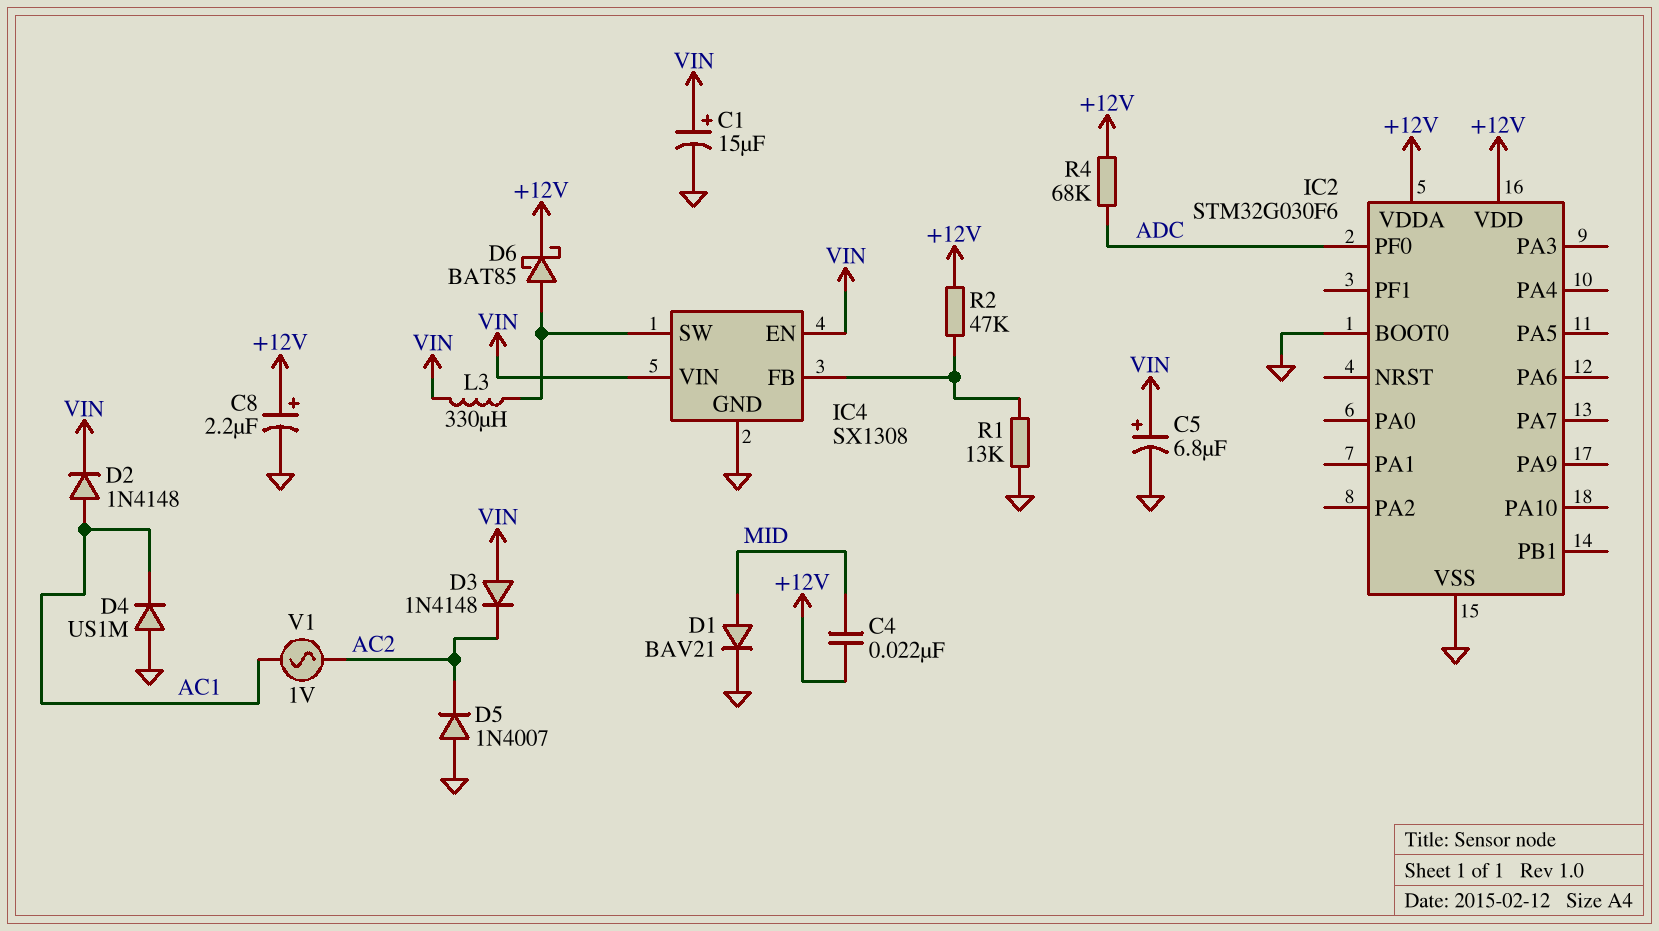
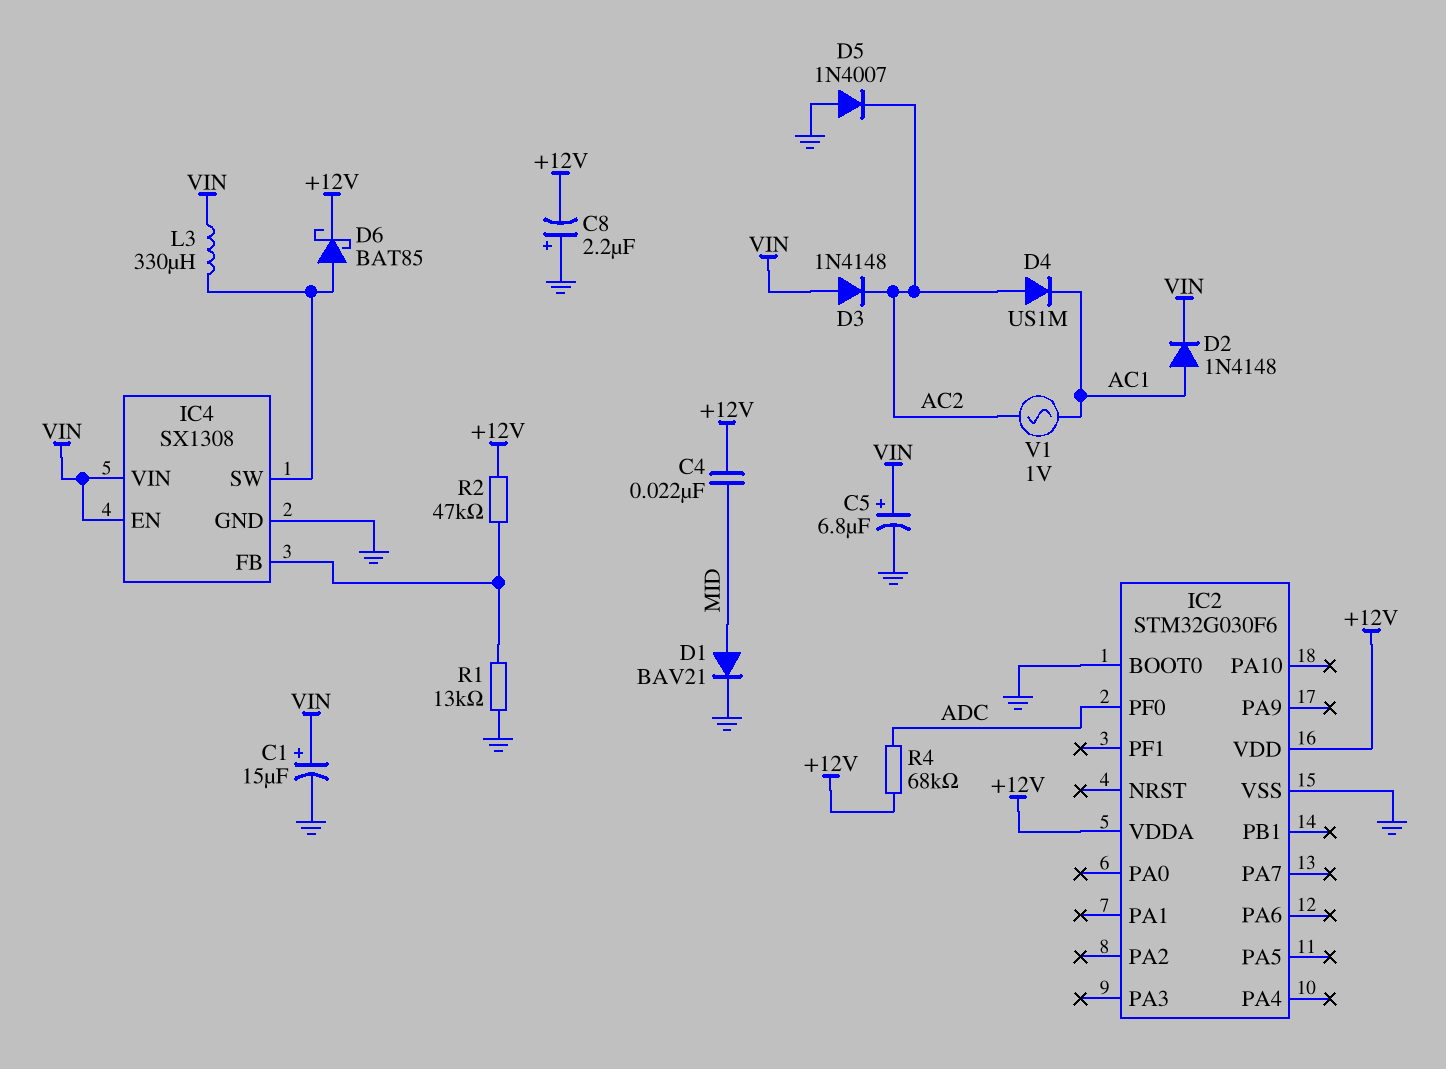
C8: 2.2uF (plus +12V, minus GND) -> 2.2uF (plus GND, minus +12V)
D4: diode US1M (A GND, K AC1) -> diode US1M (A AC2, K AC1)

